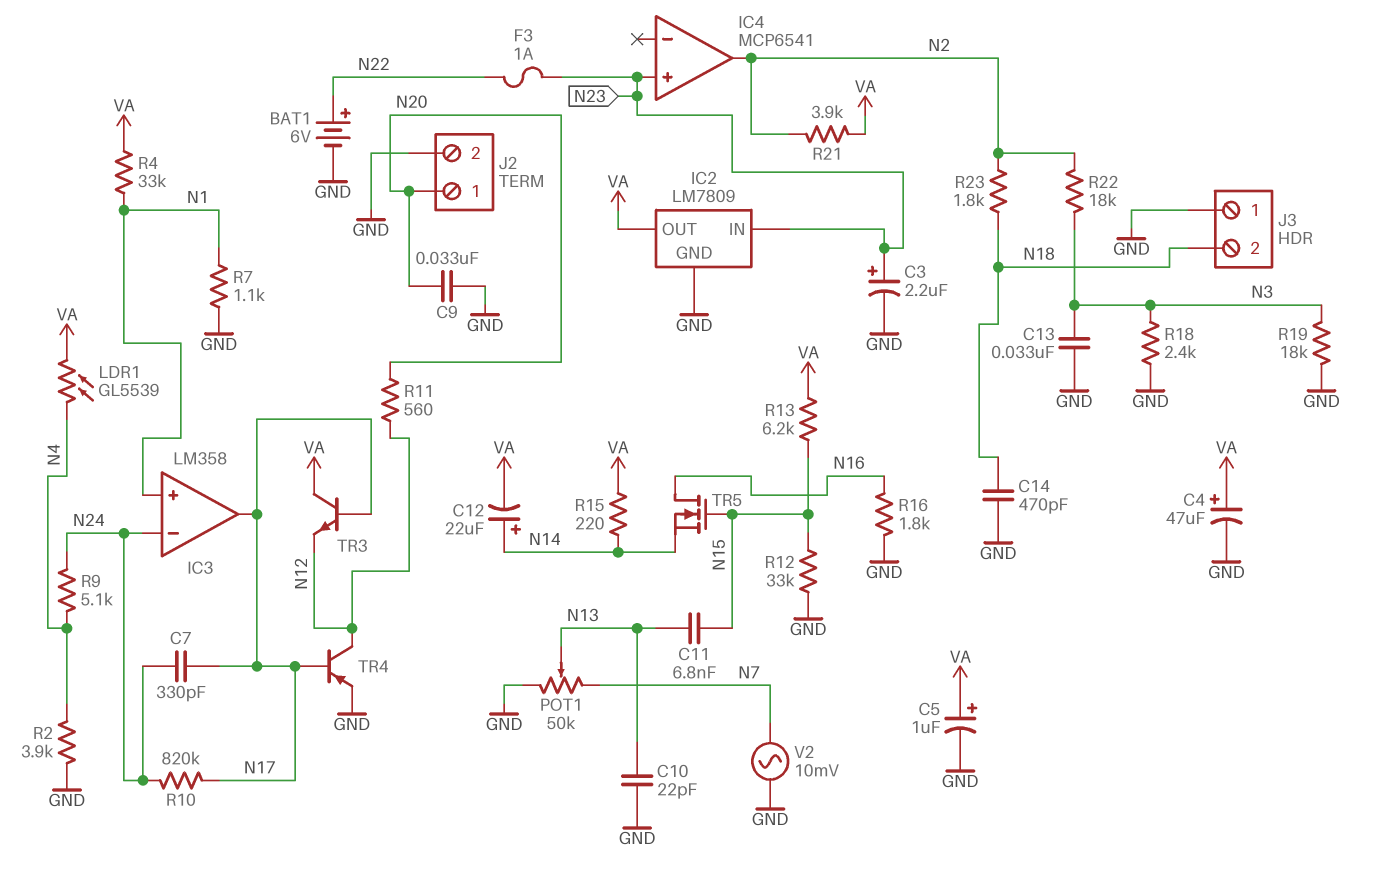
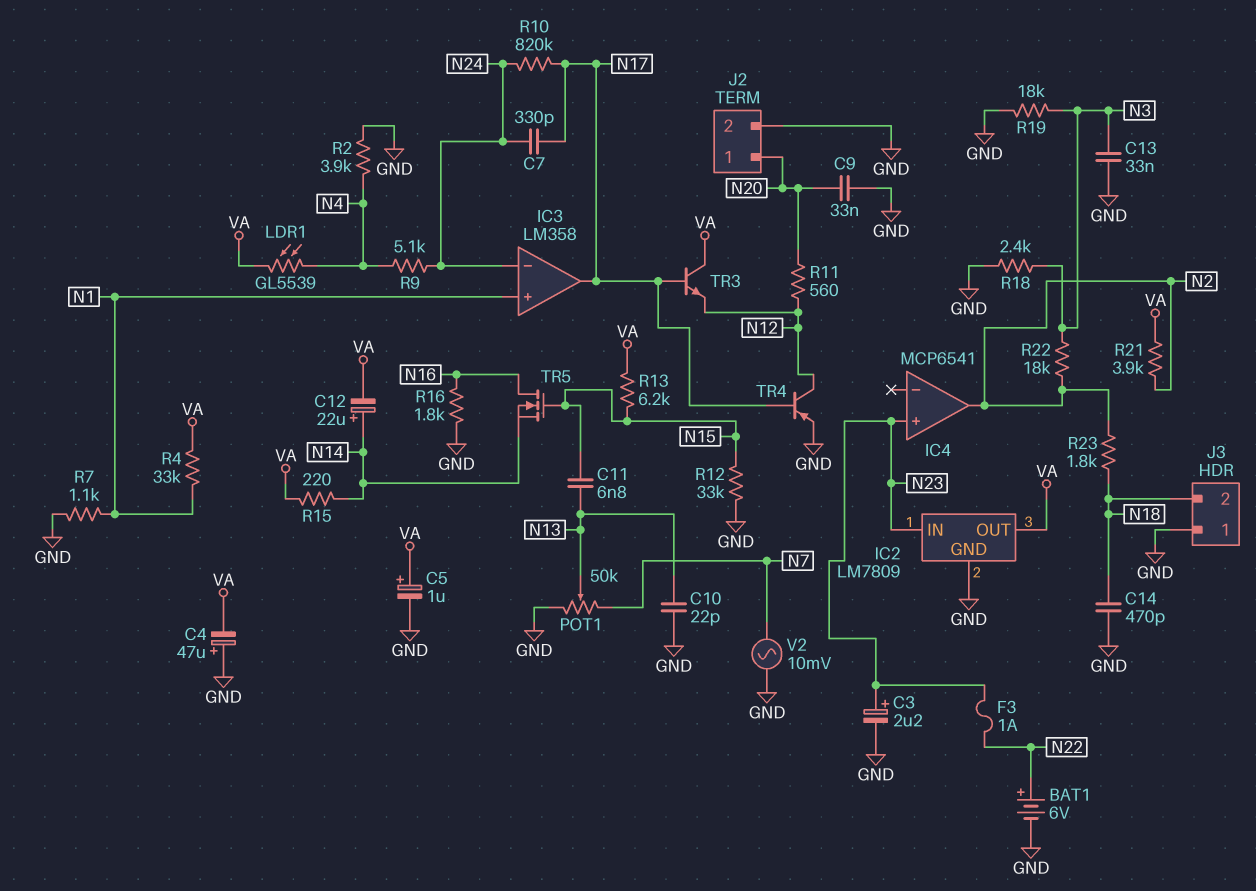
C4: 47uF (plus VA, minus GND) -> 47uF (plus GND, minus VA)

